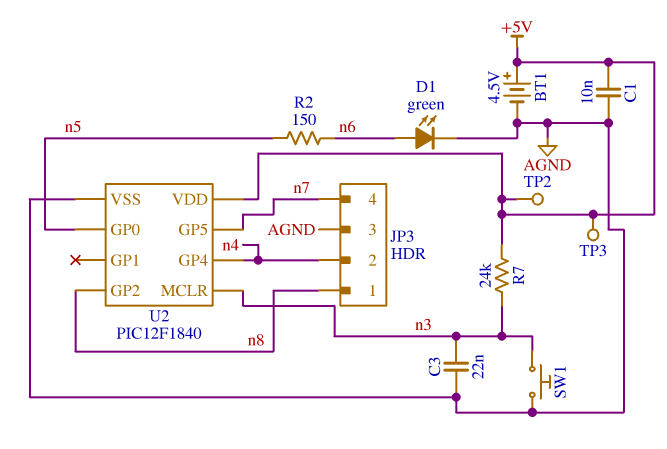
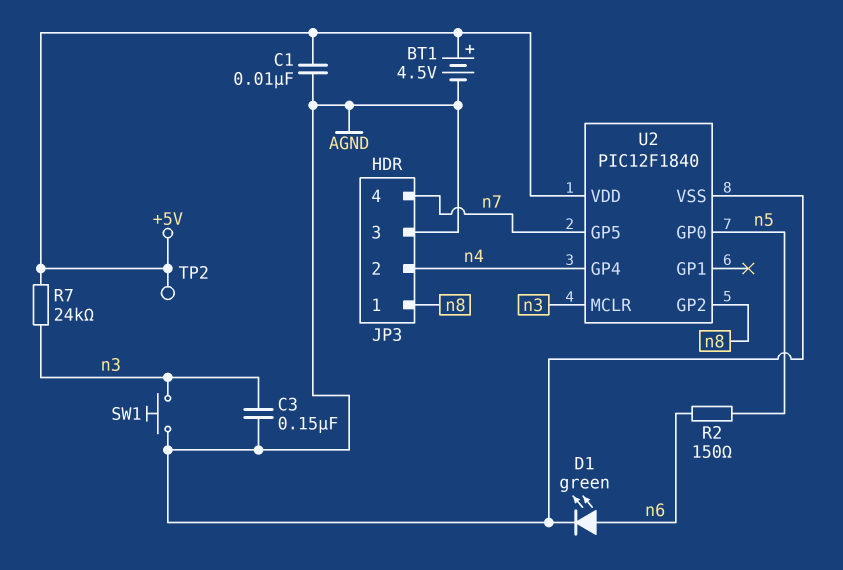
C3: 22nF (AGND, n3) -> 150nF (AGND, n3)
TP3: test point (+5V) -> none

